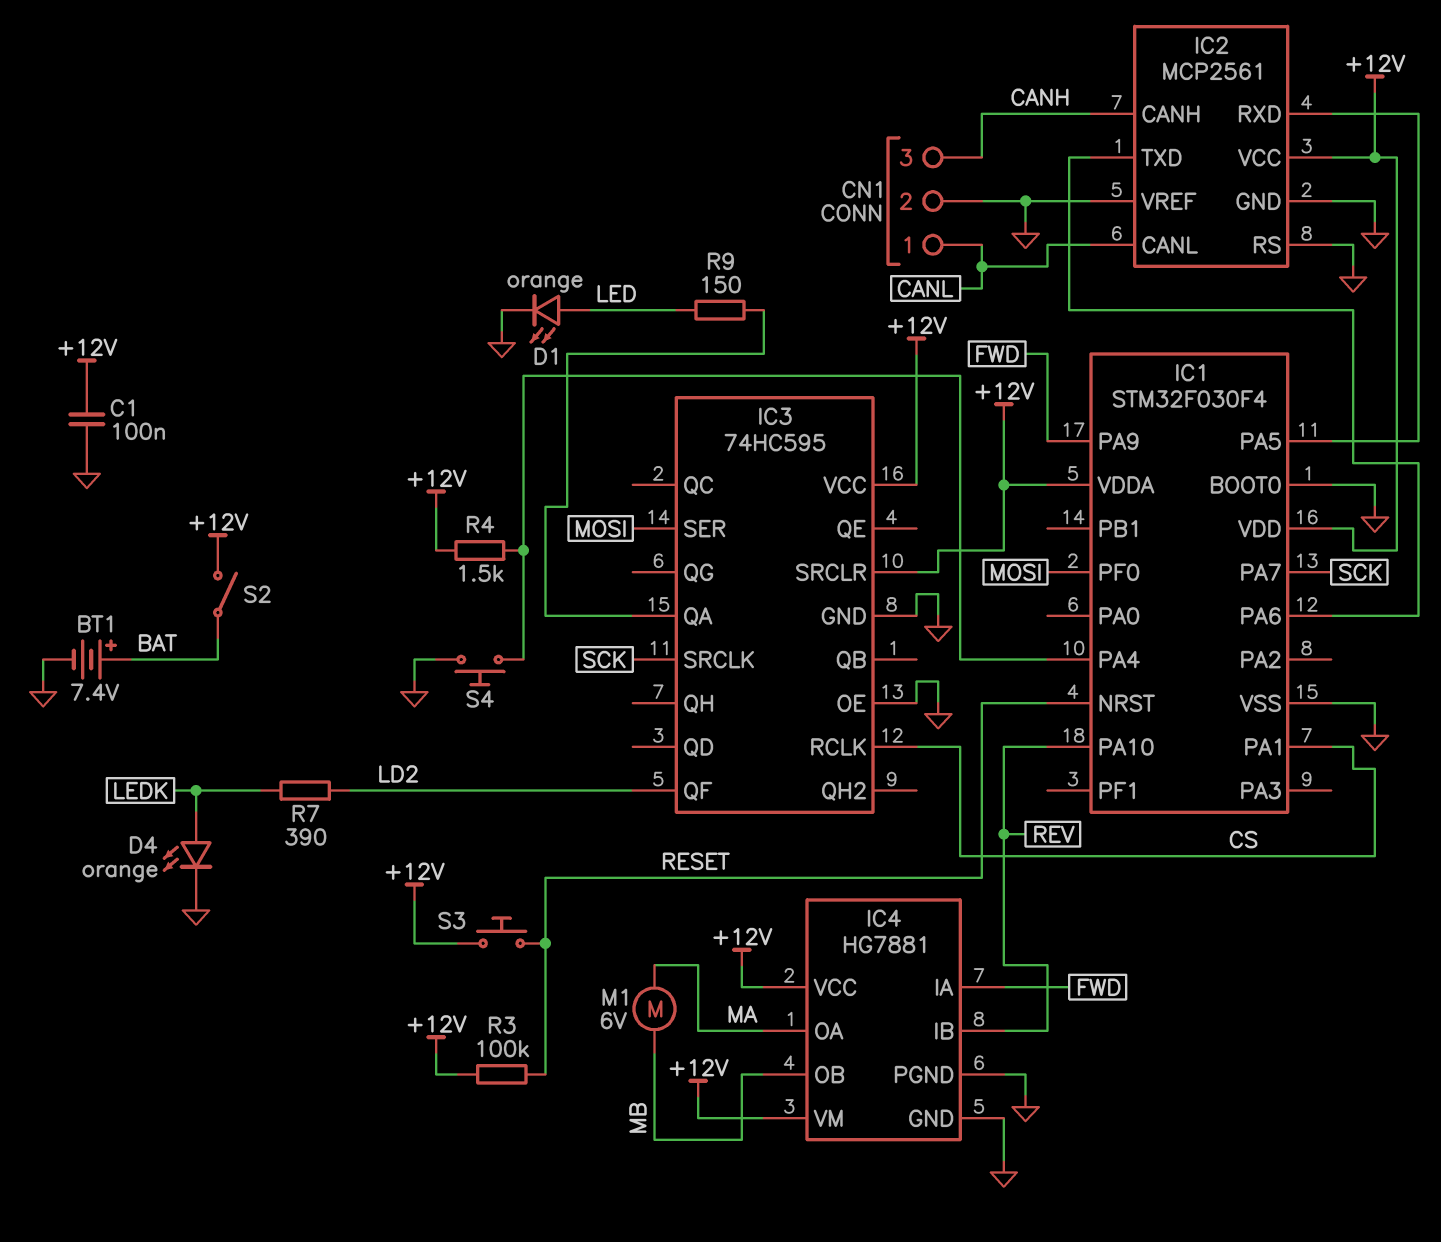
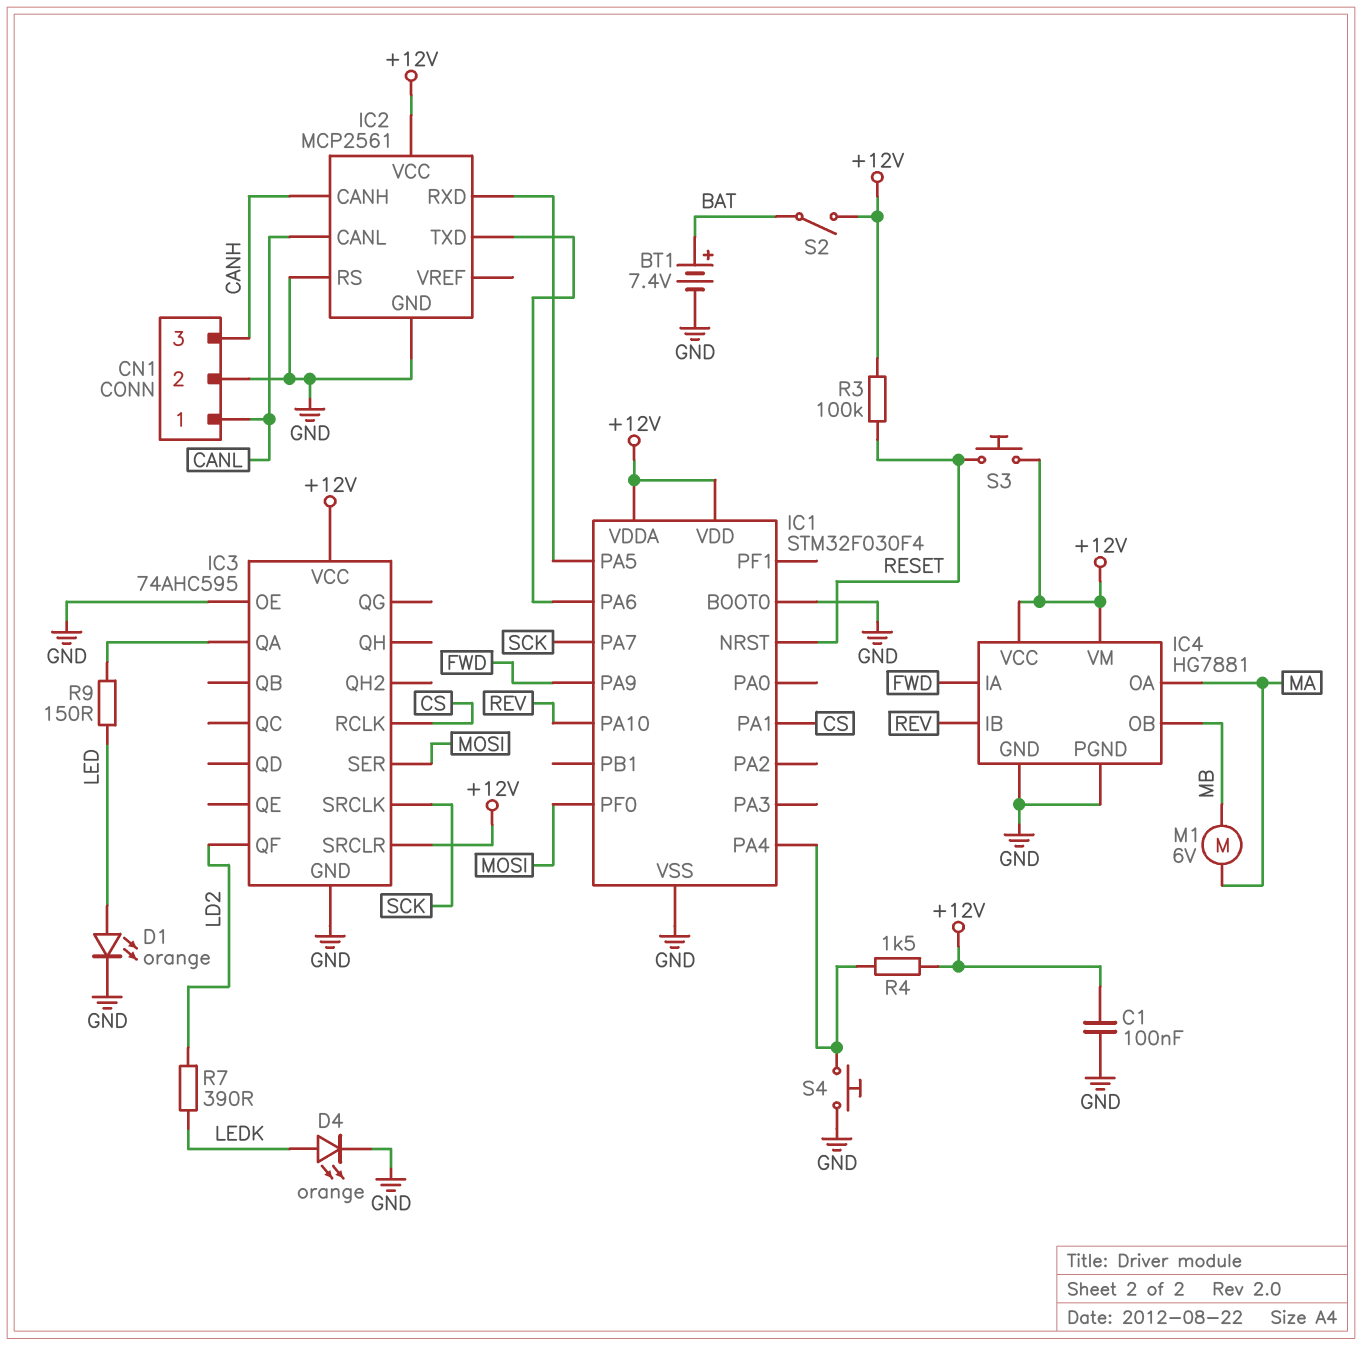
IC2 pin VREF: GND -> none
IC3: 74HC595 -> 74AHC595

